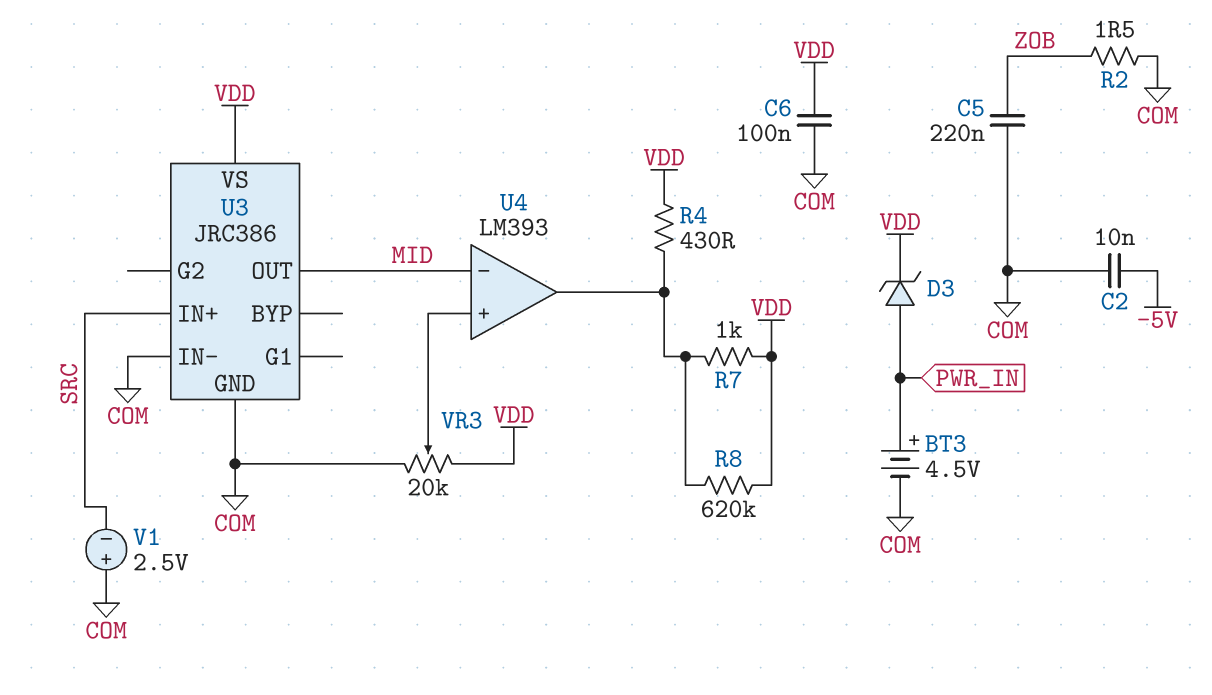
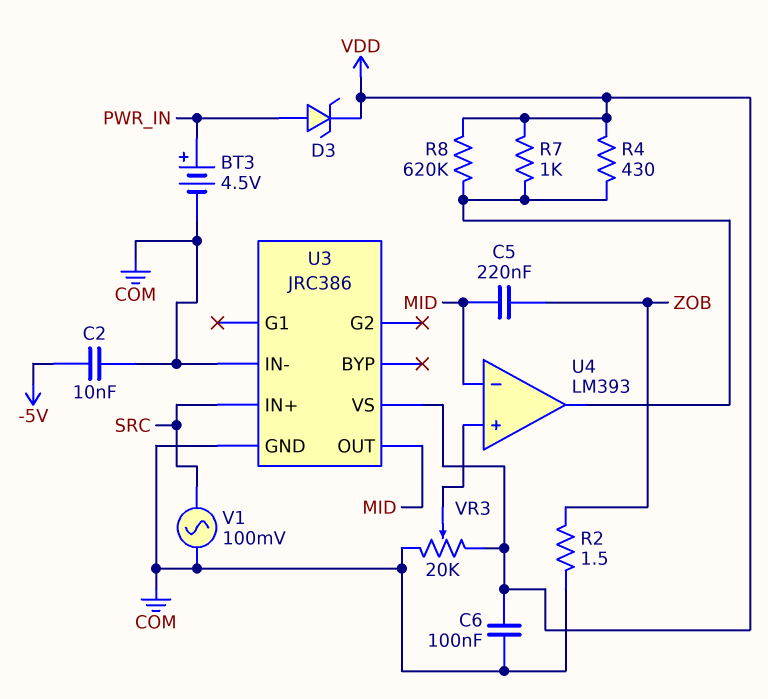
C5: 220nF (COM, ZOB) -> 220nF (MID, ZOB)
V1: 2.5V (plus COM, minus SRC) -> AC 100mV (COM, SRC)

